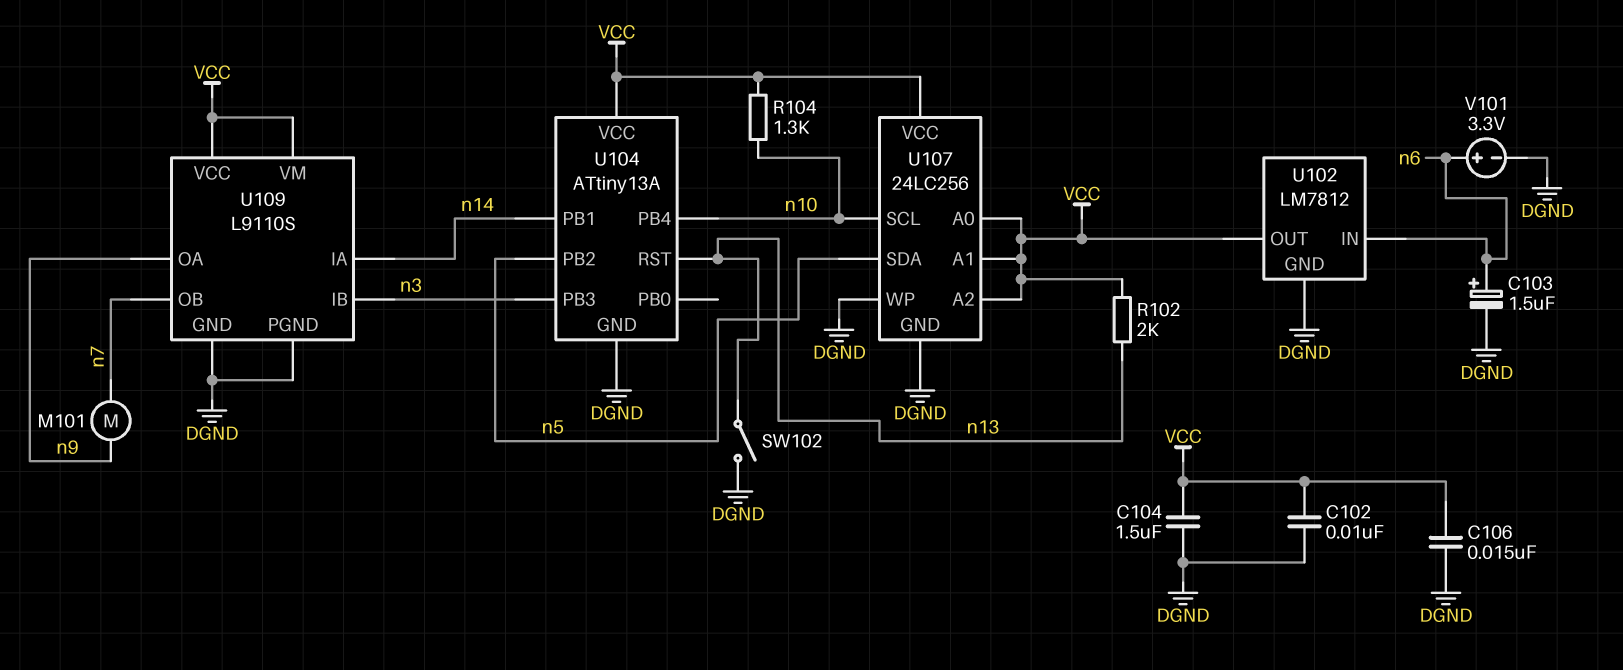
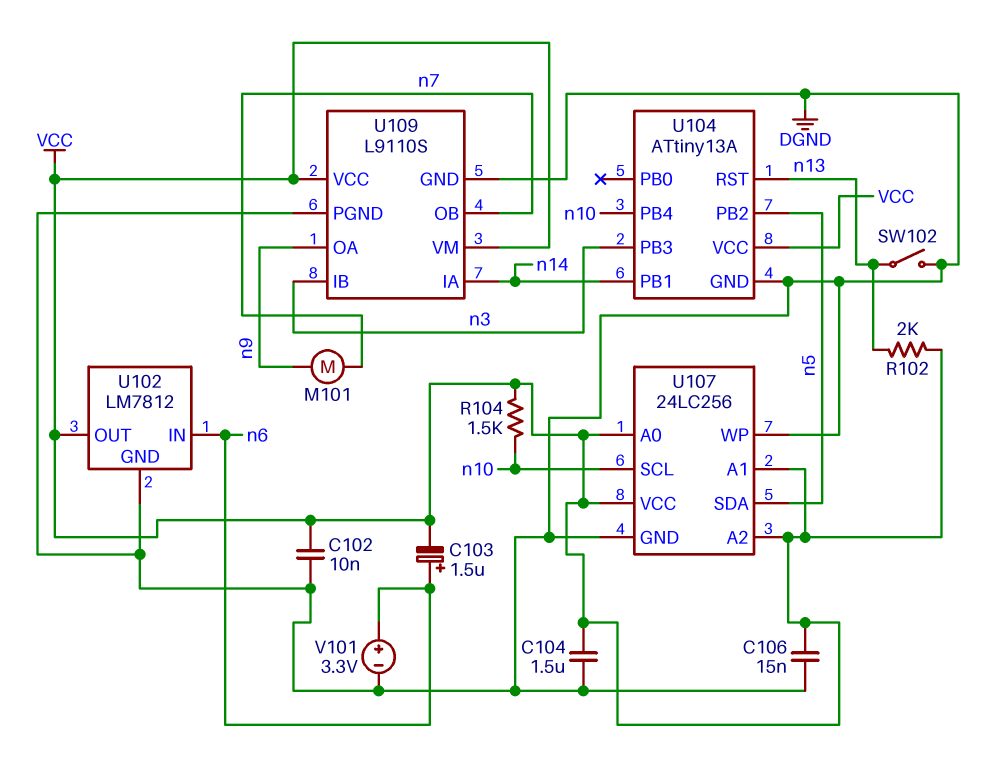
C103: 1.5uF (plus n6, minus DGND) -> 1.5uF (plus n6, minus VCC)
R104: 1.3k (VCC, n10) -> 1.5k (VCC, n10)

